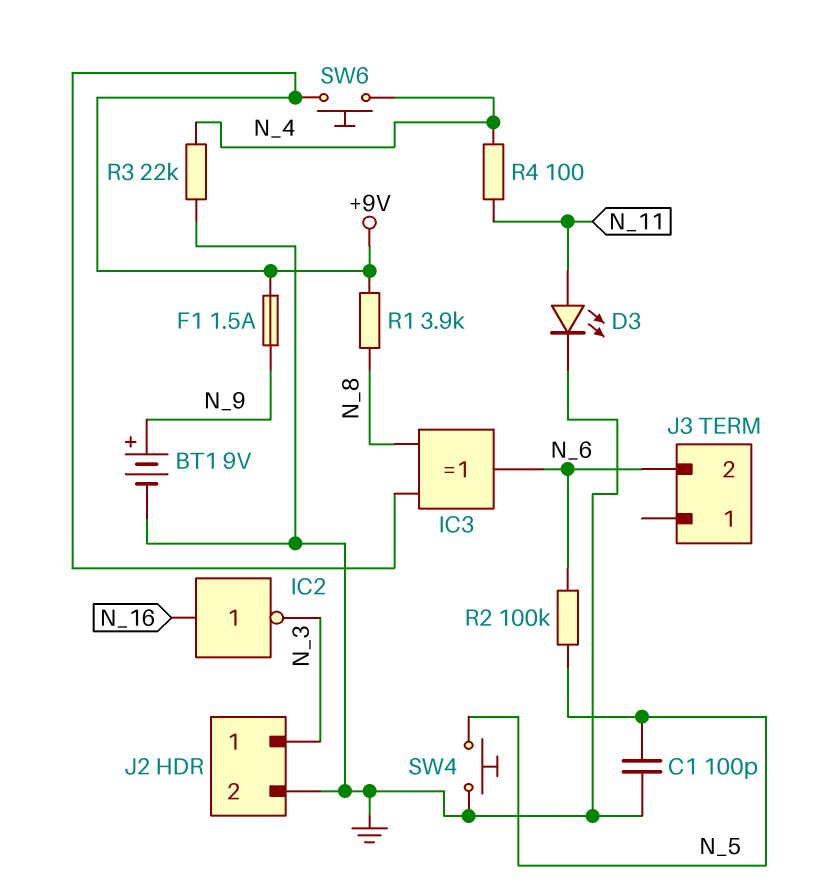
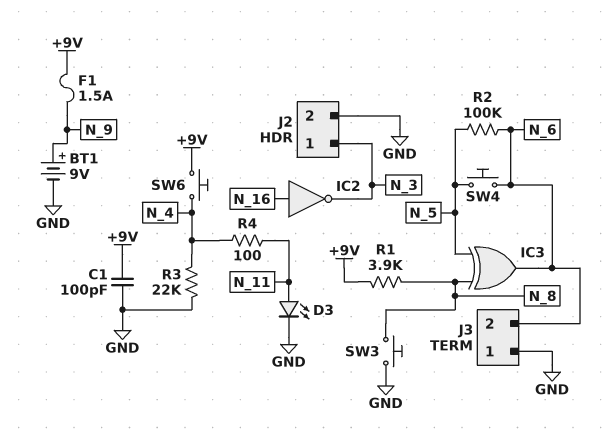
C1: 100pF (GND, N_5) -> 100pF (+9V, GND)
IC3: XOR (in +9V, in N_8, out N_6) -> XOR (in N_5, in N_8, out N_6)
J3 pin 1: none -> GND
SW3: none -> button (GND, N_8)
SW4: button (GND, N_5) -> button (N_5, N_6)

